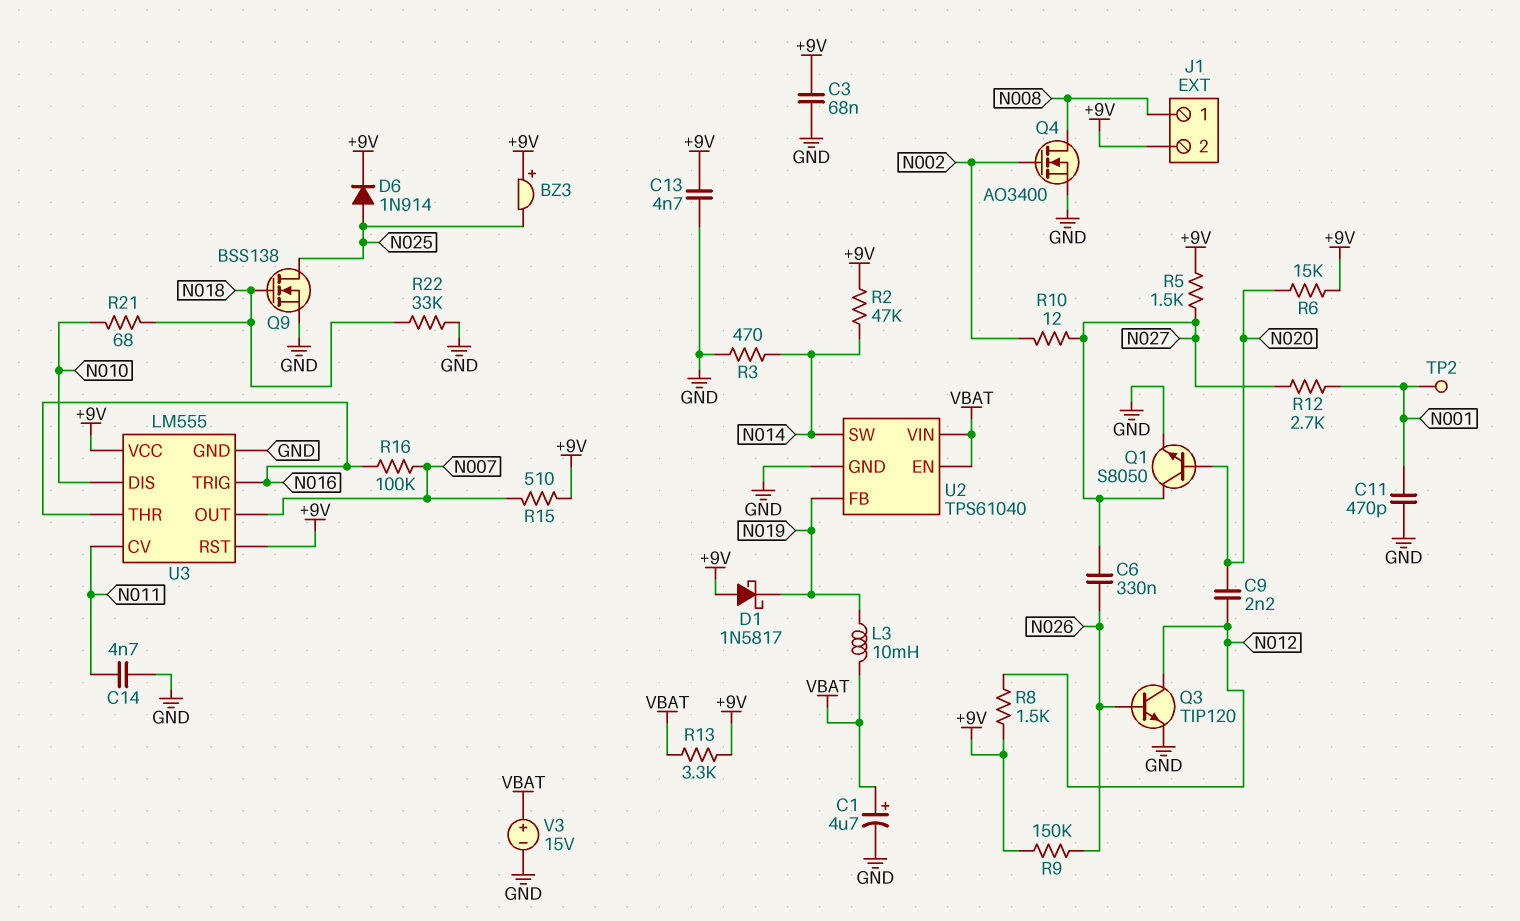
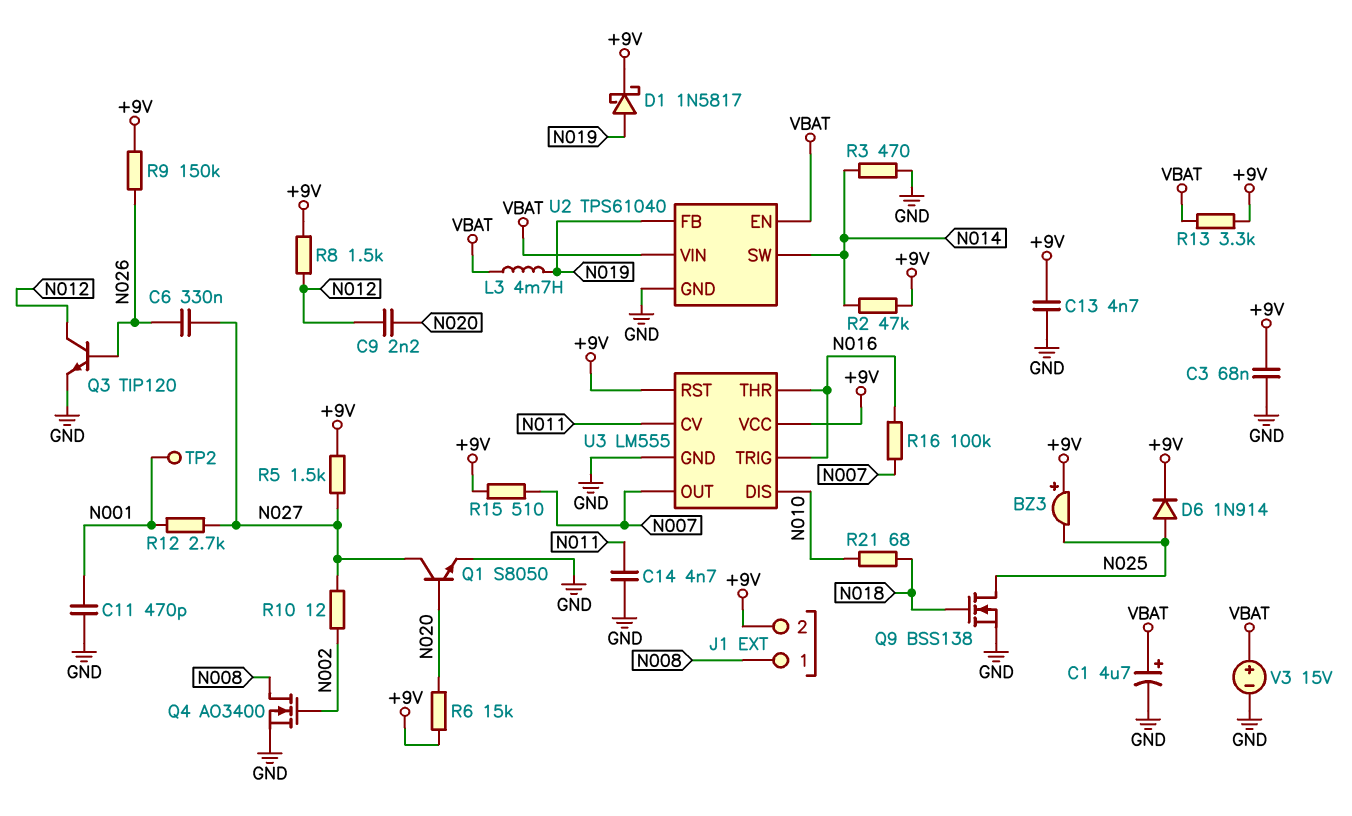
D1: schottky 1N5817 (A +9V, K N019) -> schottky 1N5817 (A N019, K +9V)
L3: 10mH (N019, VBAT) -> 4.7mH (N019, VBAT)
R22: 33k (GND, N018) -> none

